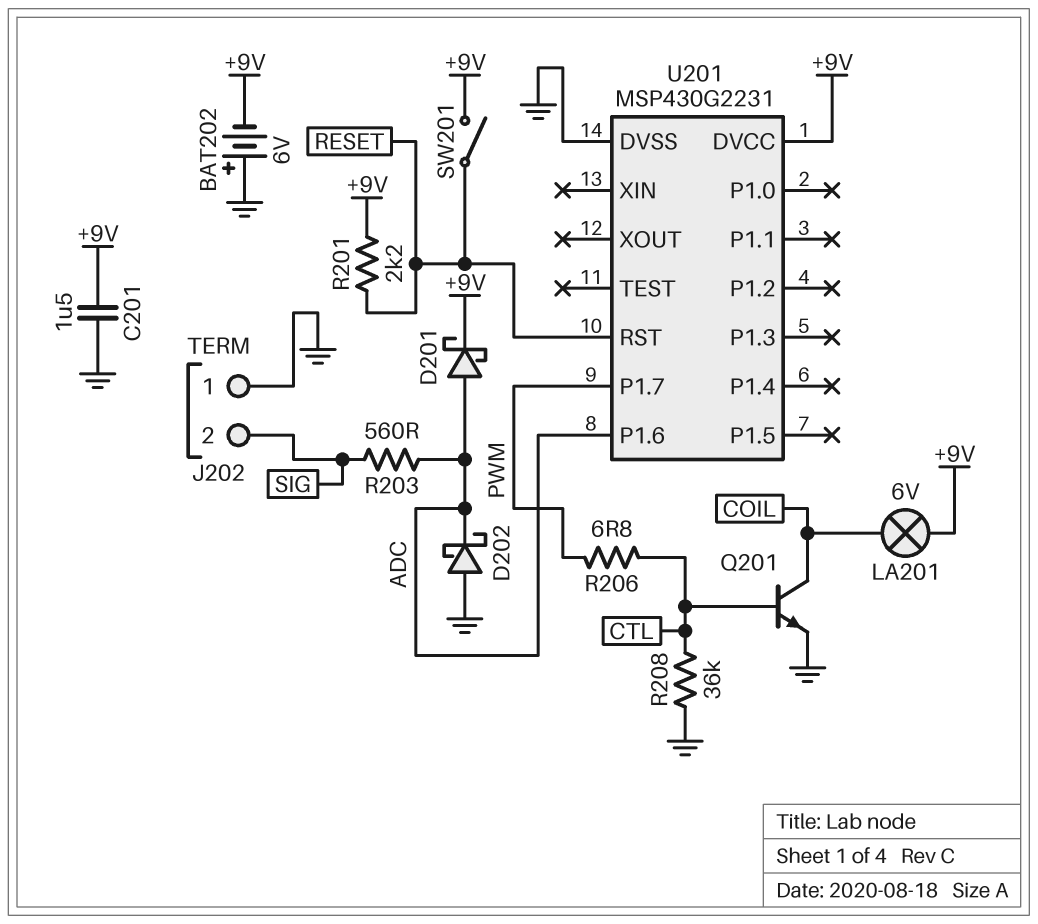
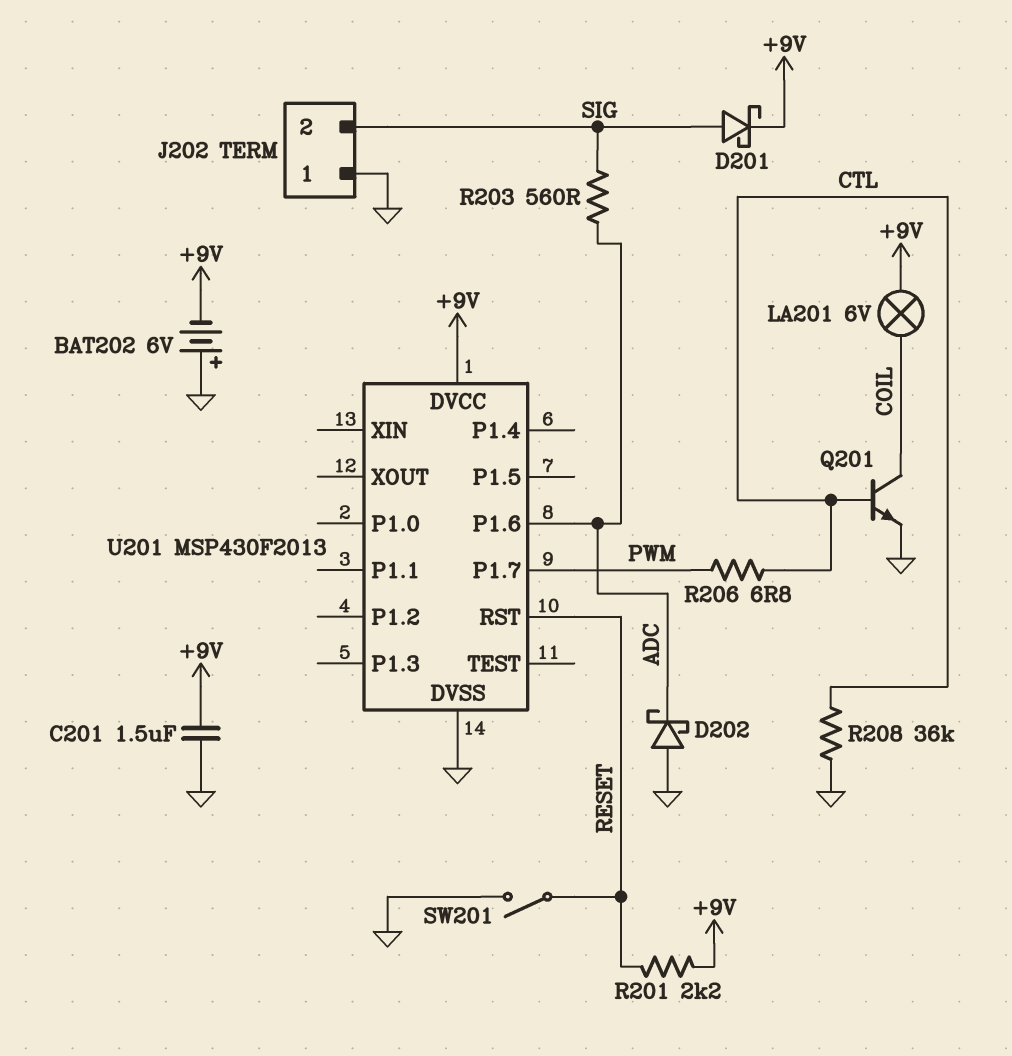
D201: schottky (A ADC, K +9V) -> schottky (A SIG, K +9V)
SW201: switch (+9V, RESET) -> switch (GND, RESET)
U201: MSP430G2231 -> MSP430F2013

